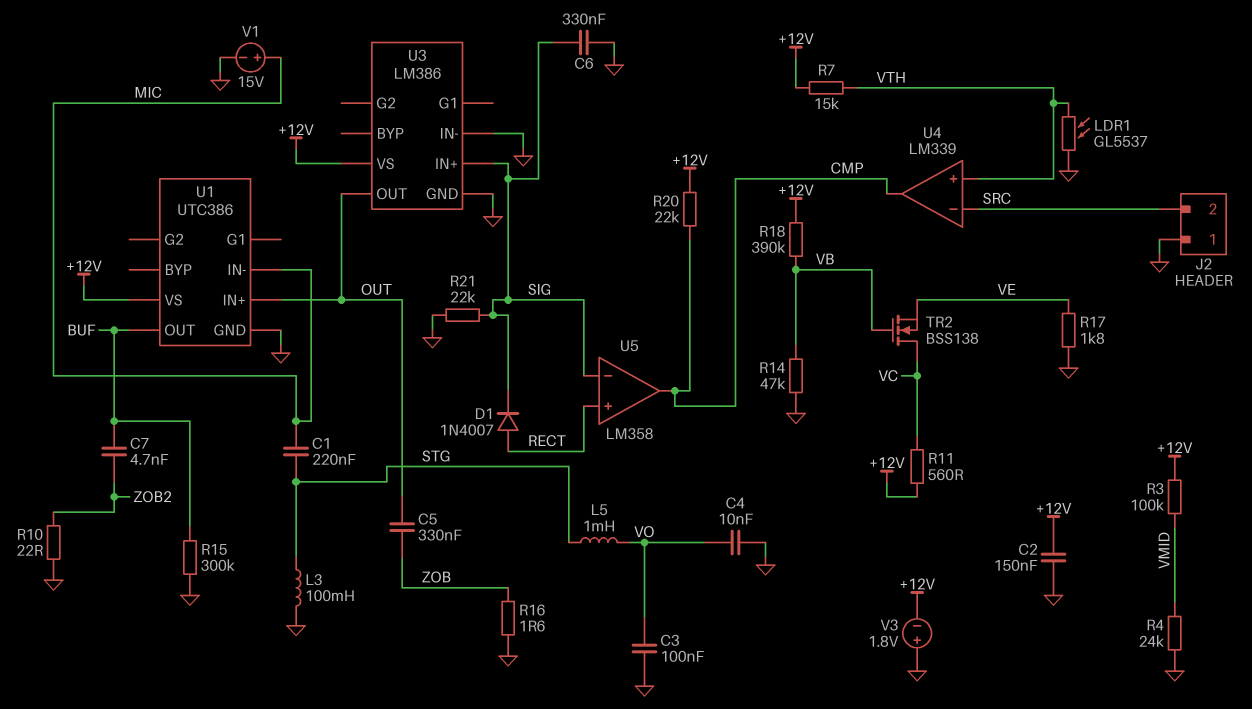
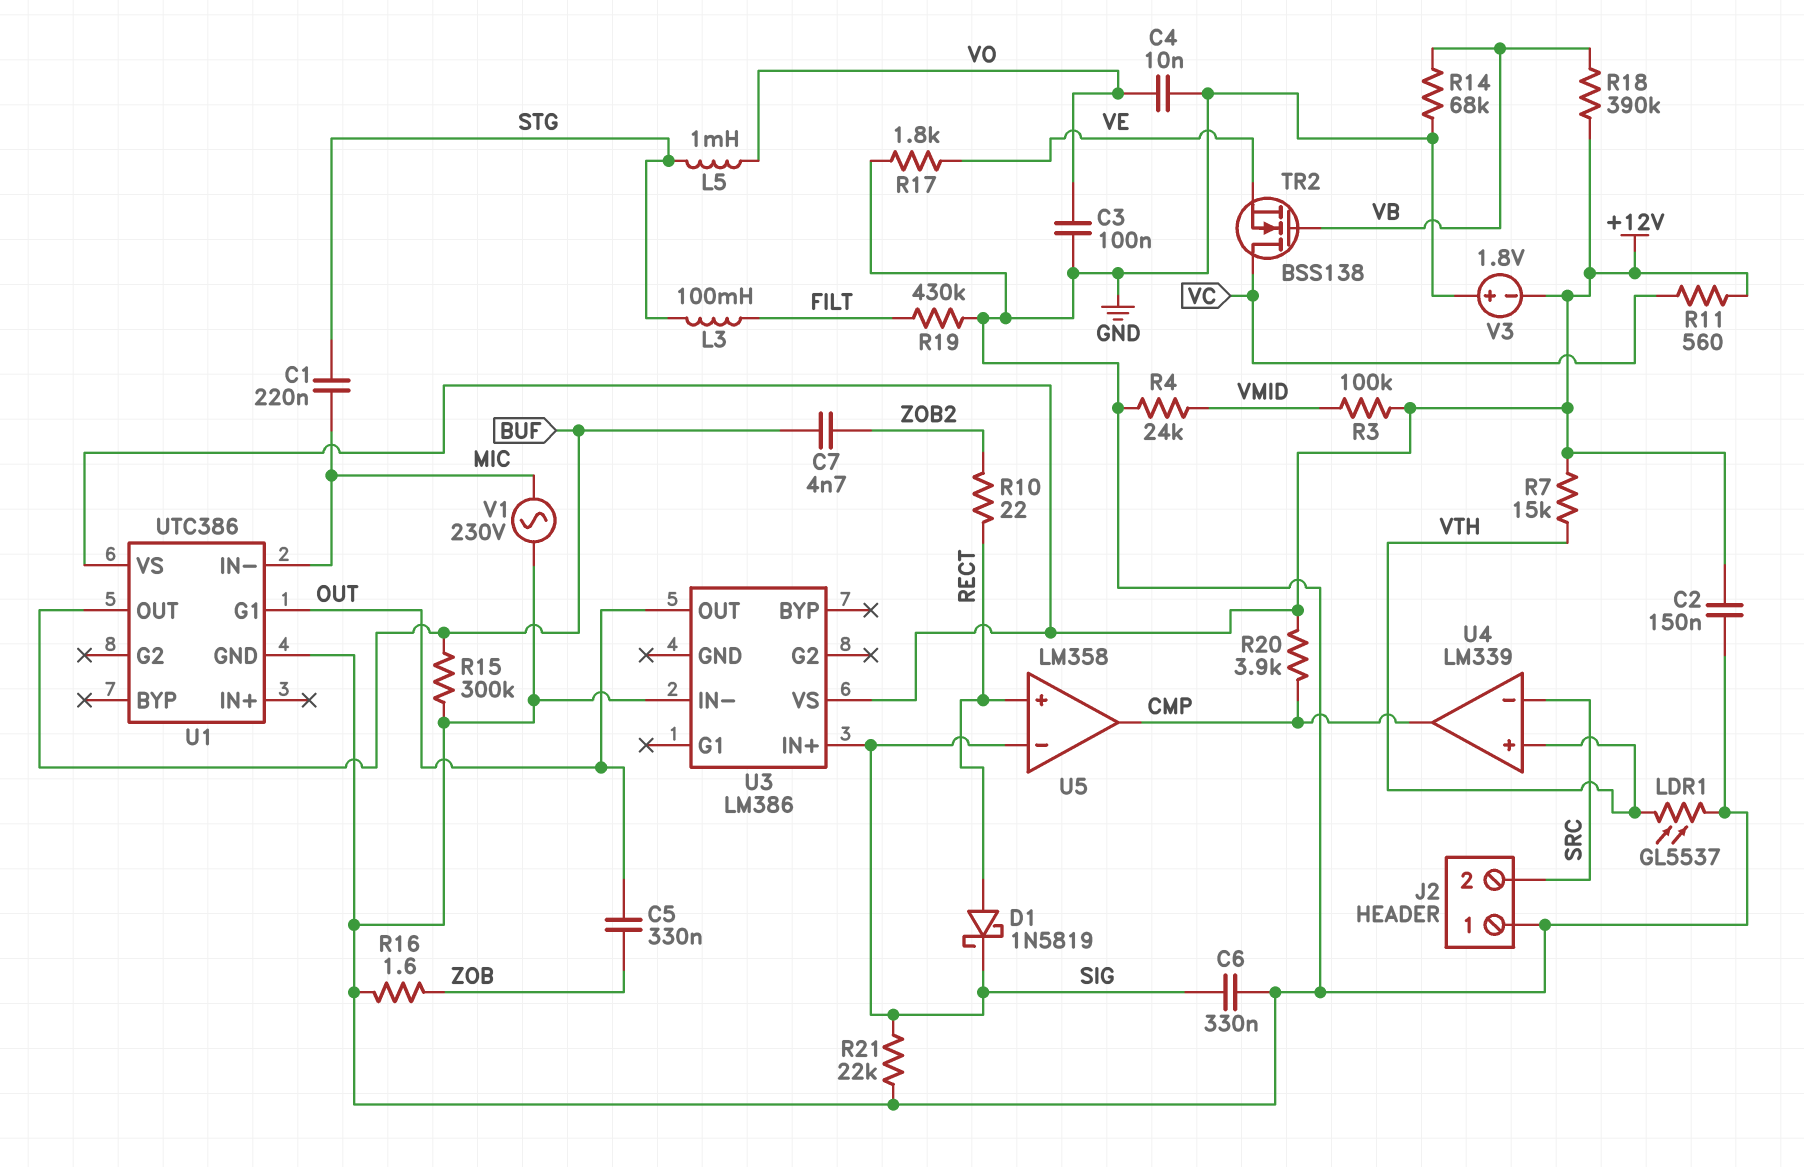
D1: diode 1N4007 (A RECT, K SIG) -> schottky 1N5819 (A RECT, K SIG)
L3: 100mH (GND, STG) -> 100mH (FILT, STG)
R10: 22 (GND, ZOB2) -> 22 (RECT, ZOB2)
R14: 47k (GND, VB) -> 68k (GND, VB)
R19: none -> 430k (FILT, GND)
R20: 22k (+12V, CMP) -> 3.9k (+12V, CMP)
U1 pin G1: none -> OUT
U1 pin IN+: OUT -> none
U3 pin GND: GND -> none
V1: 15V (plus MIC, minus GND) -> AC 230V (GND, MIC)

